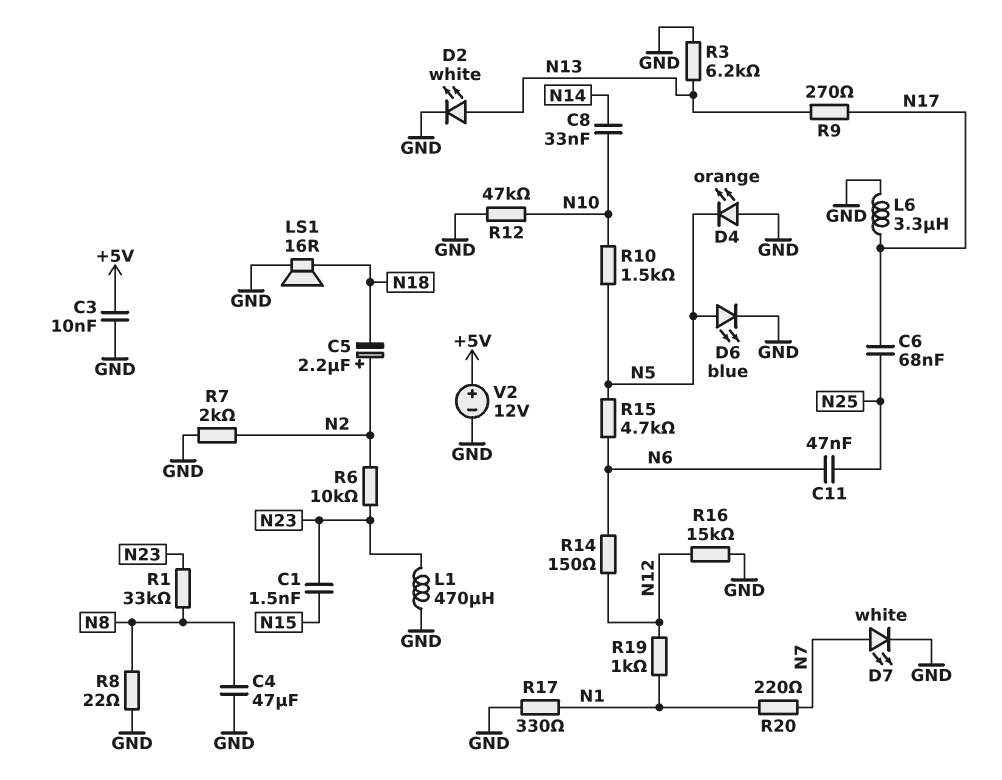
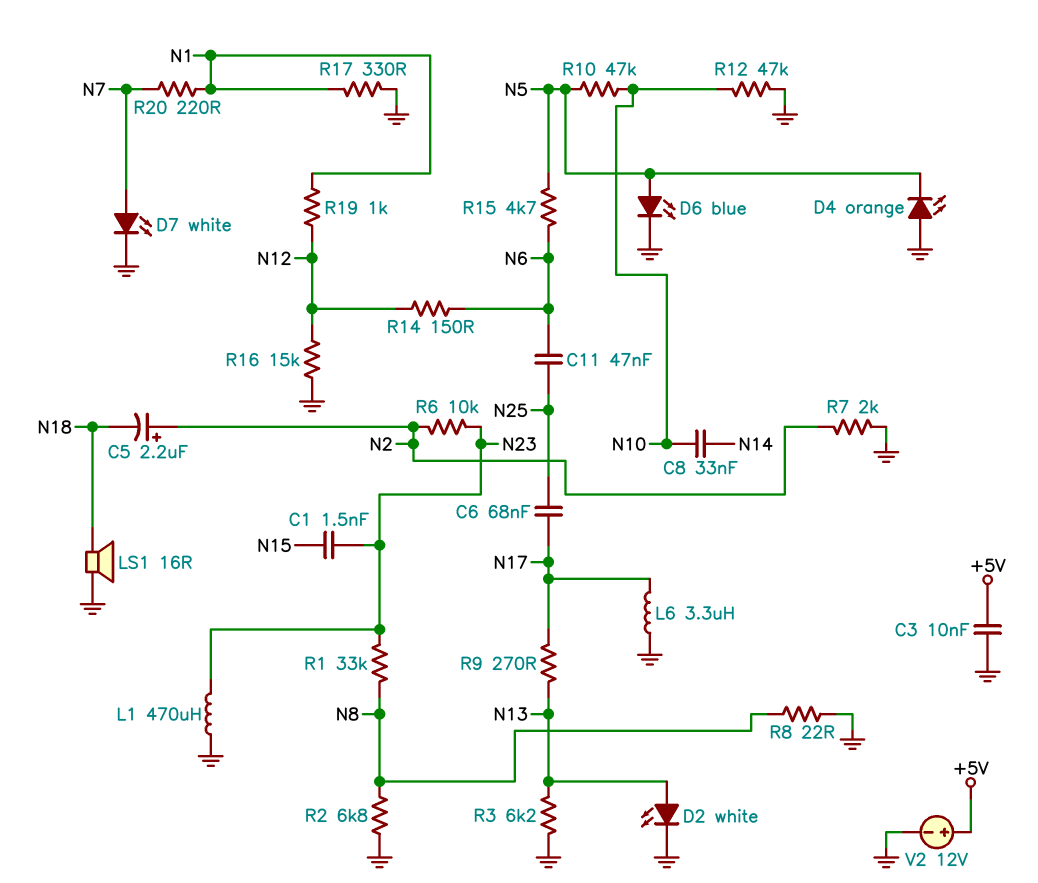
C4: 47uF (GND, N8) -> none
R2: none -> 6.8k (GND, N8)
R10: 1.5k (N5, N10) -> 47k (N5, N10)

